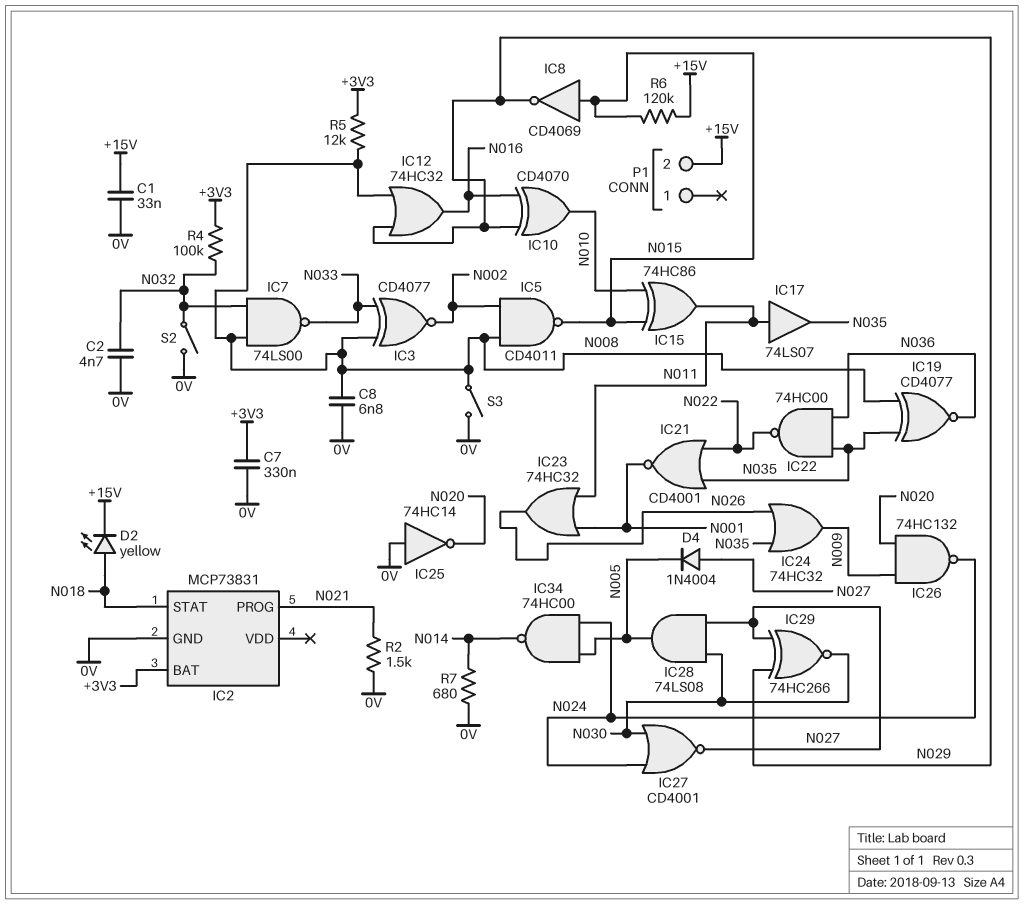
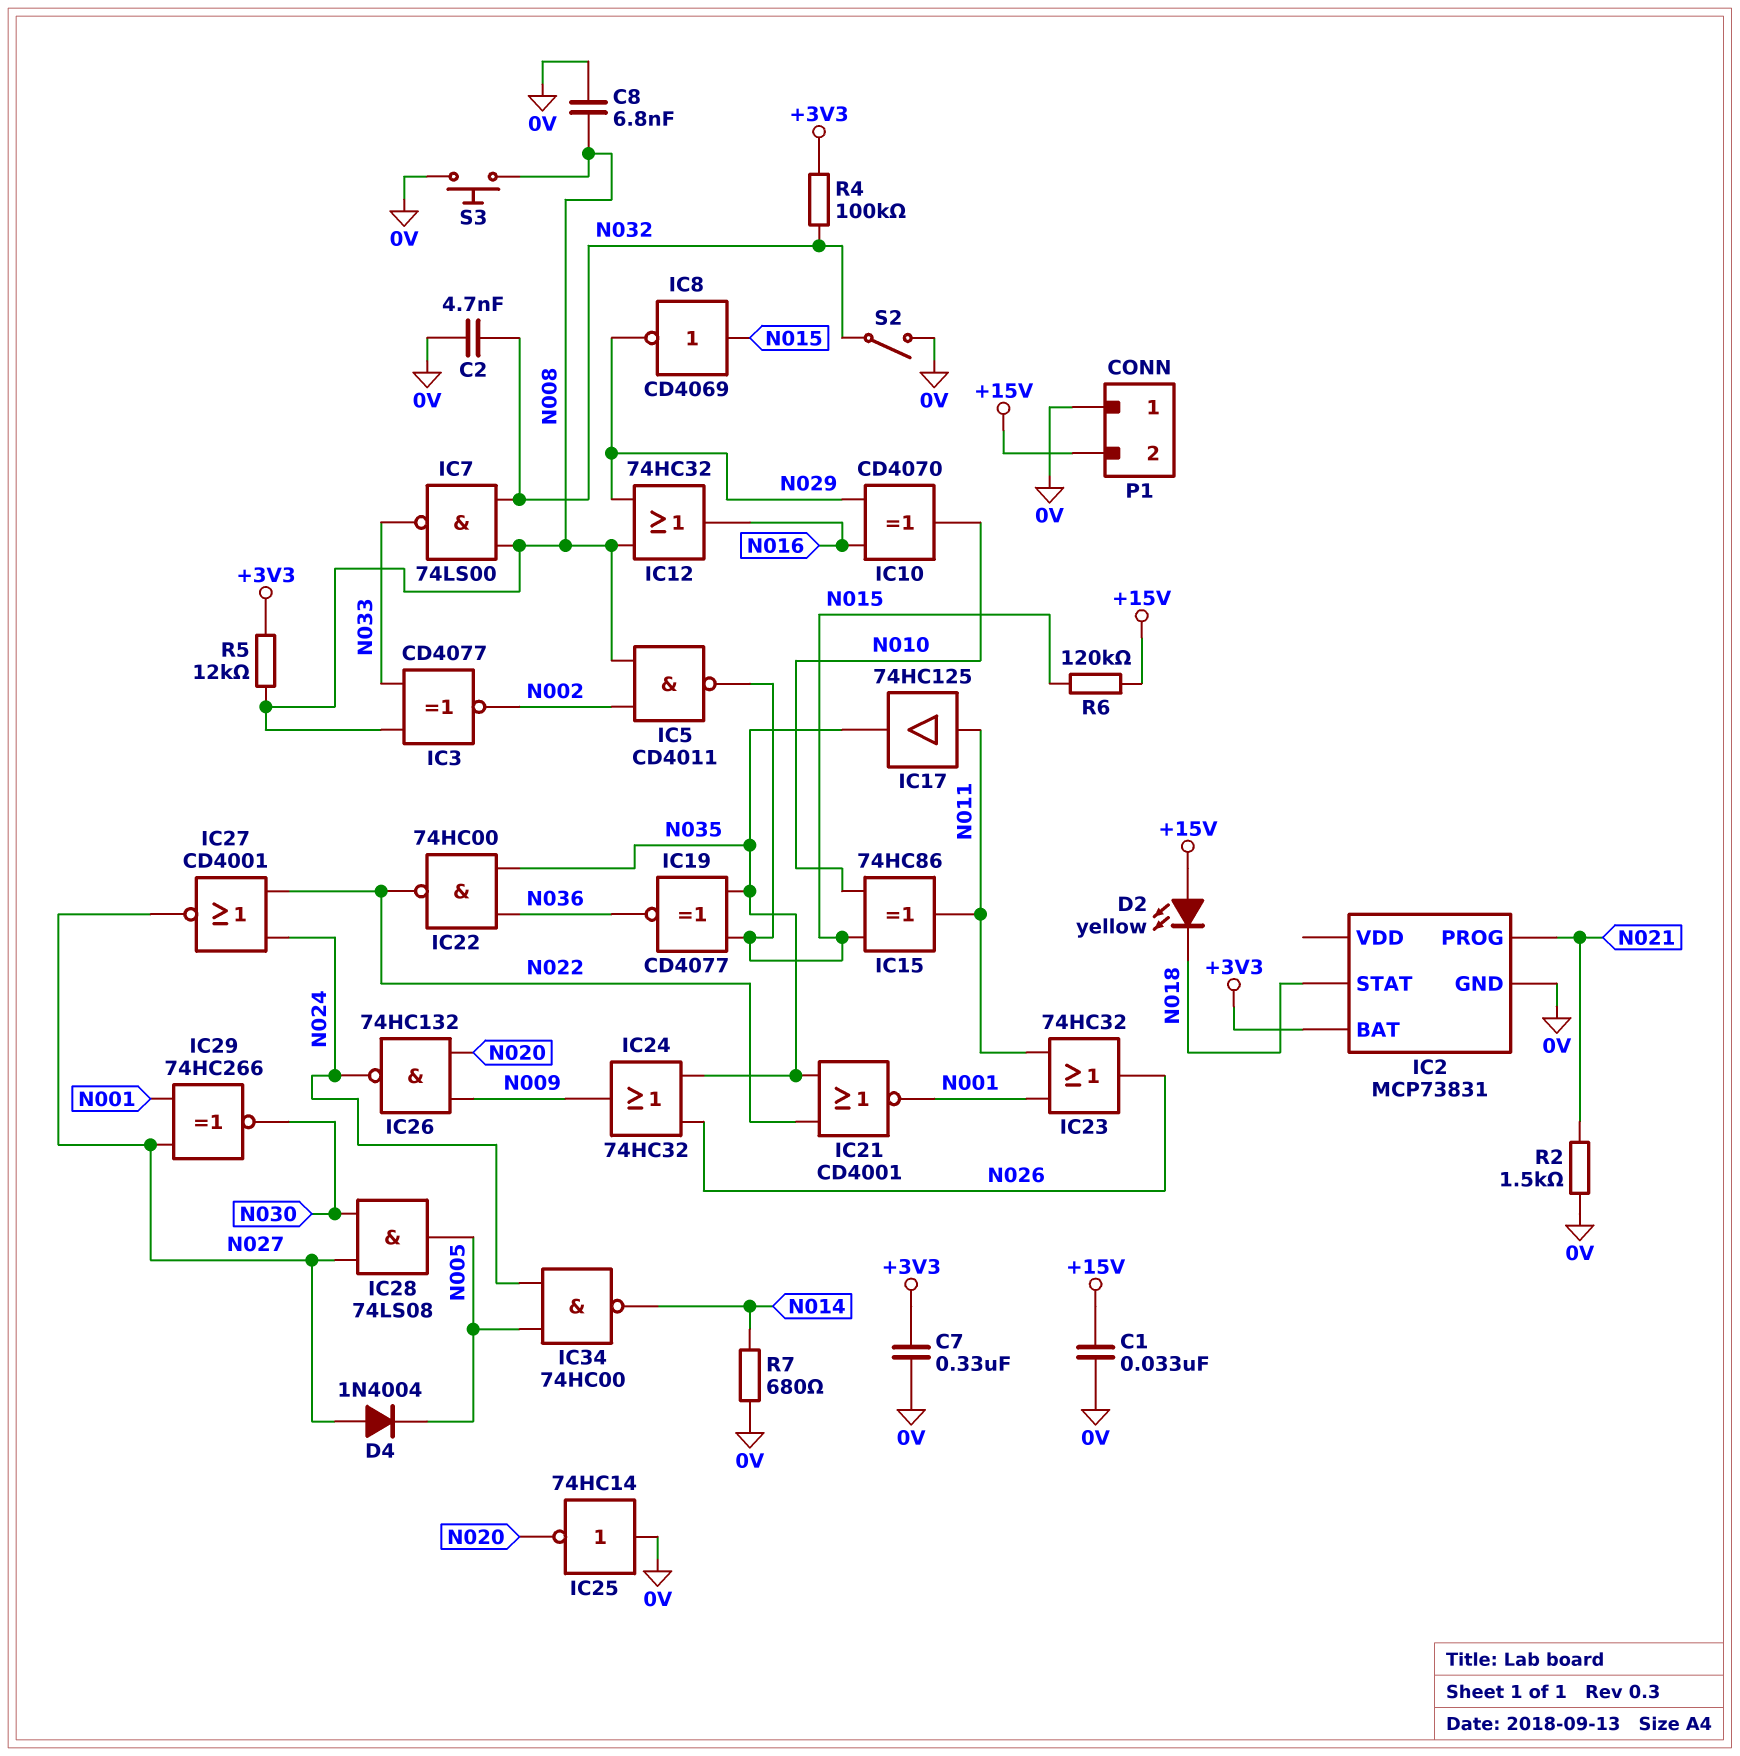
D2: LED yellow (A N018, K +15V) -> LED yellow (A +15V, K N018)
IC17: buffer 74LS07 (in N011, out N035) -> buffer 74HC125 (in N011, out N035)
IC19: XNOR CD4077 (in N008, in N035, out N036) -> XNOR CD4077 (in N015, in N035, out N036)
IC27: NOR CD4001 (in N024, in N030, out N027) -> NOR CD4001 (in N022, in N024, out N027)
IC29: XNOR 74HC266 (in N027, in N029, out N030) -> XNOR 74HC266 (in N001, in N027, out N030)
P1 pin 1: none -> 0V
S3: switch (0V, N008) -> button (0V, N008)

